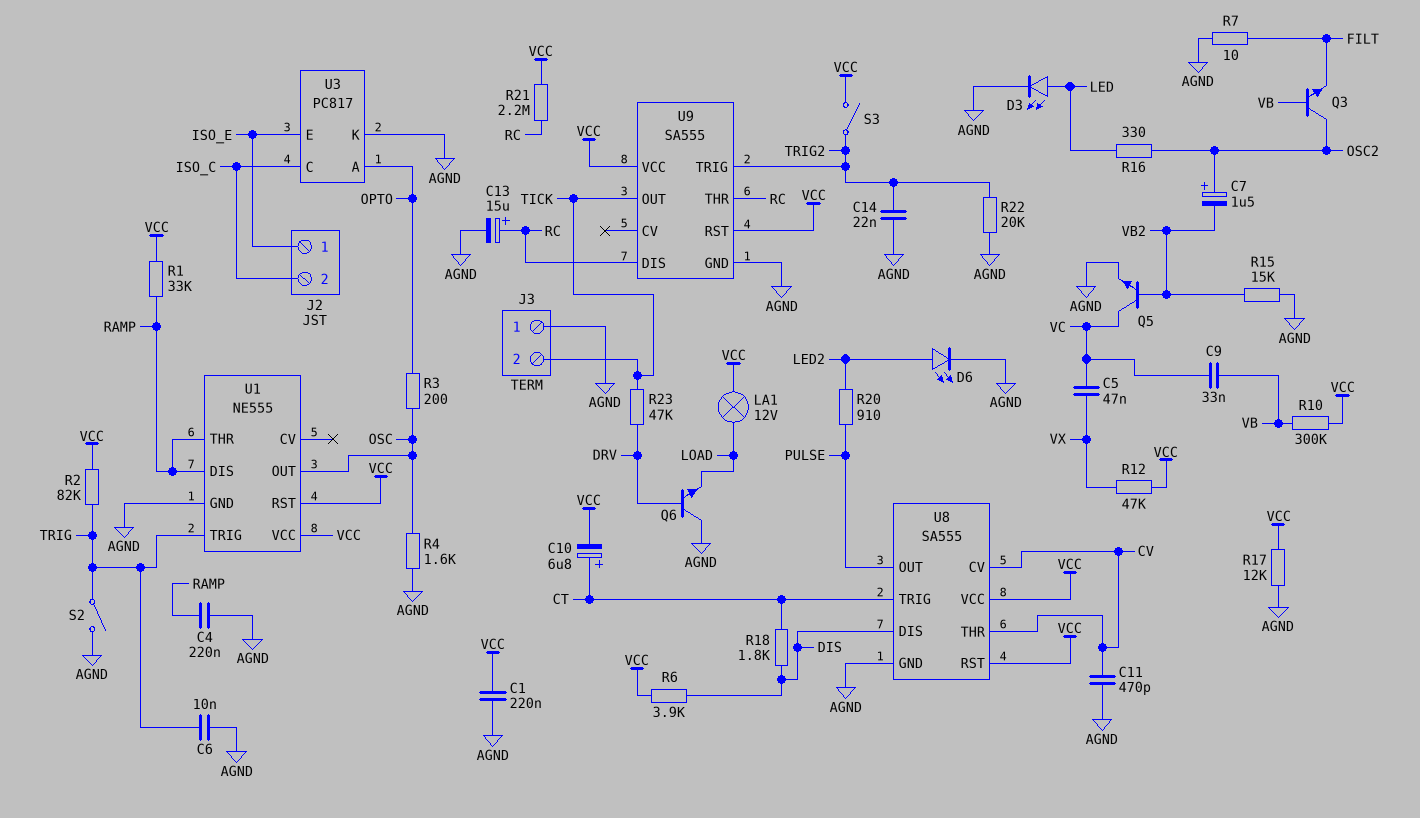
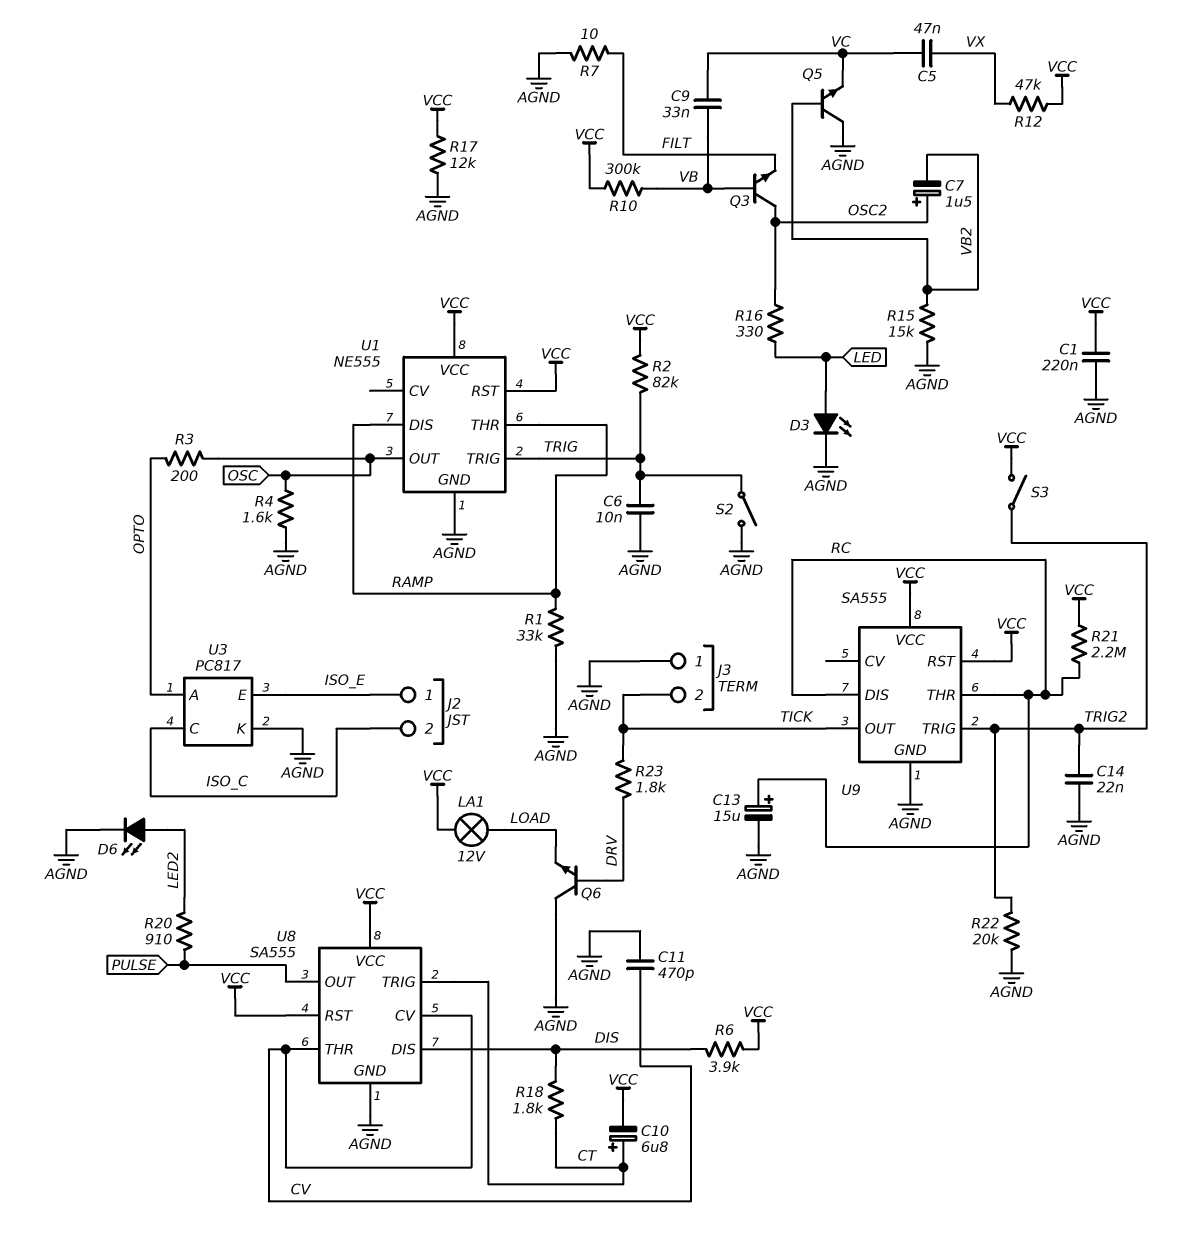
C4: 220nF (AGND, RAMP) -> none
Q5: NPN (B VB2, C VC, E AGND) -> NPN (B VB2, C AGND, E VC)
R1: 33k (RAMP, VCC) -> 33k (AGND, RAMP)
R23: 47k (DRV, TICK) -> 1.8k (DRV, TICK)

